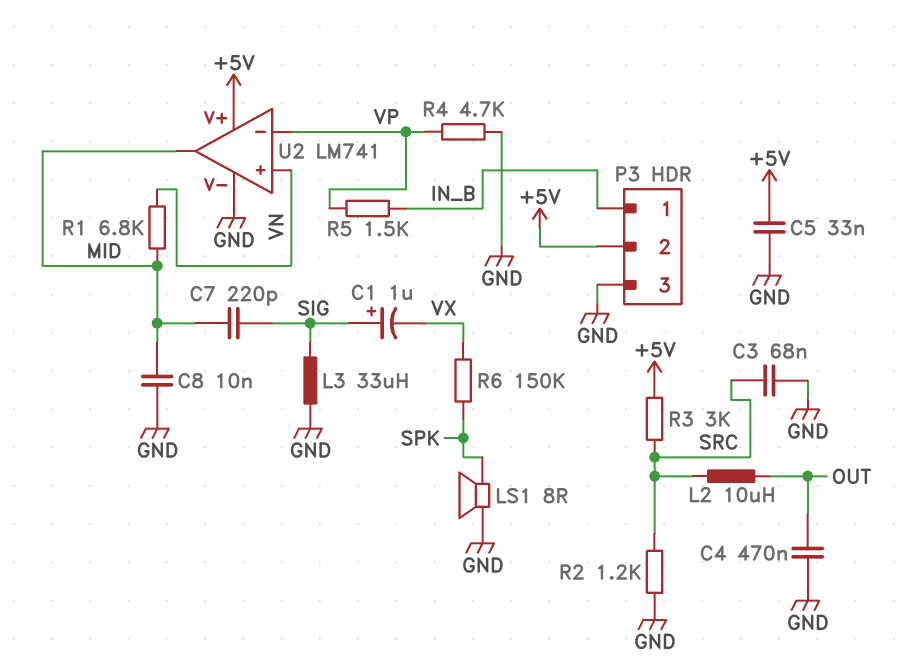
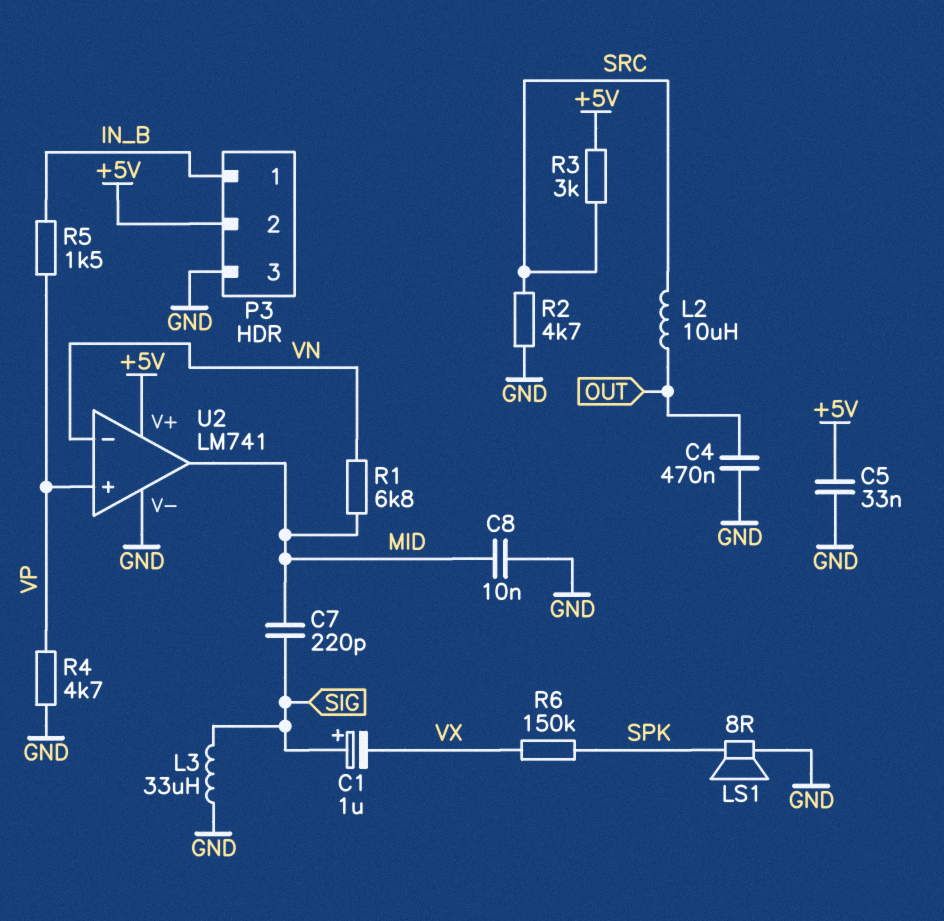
C3: 68nF (GND, SRC) -> none
R2: 1.2k (GND, SRC) -> 4.7k (GND, SRC)
U2 pin in+: VN -> VP
U2 pin in-: VP -> VN

